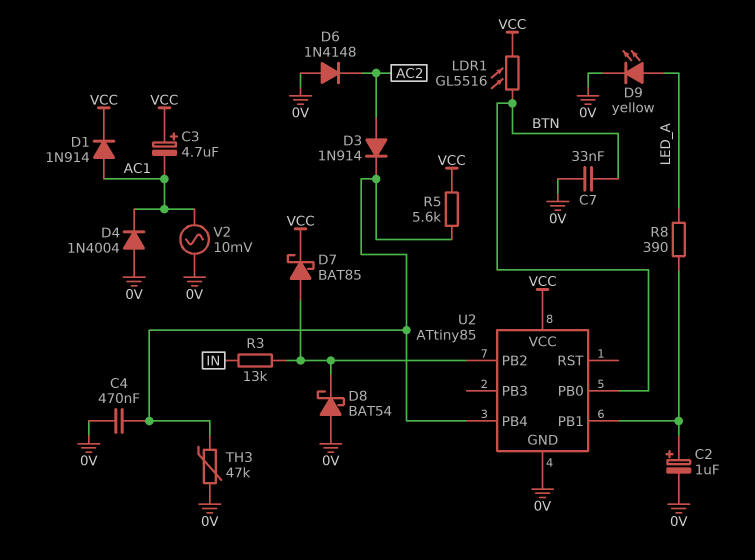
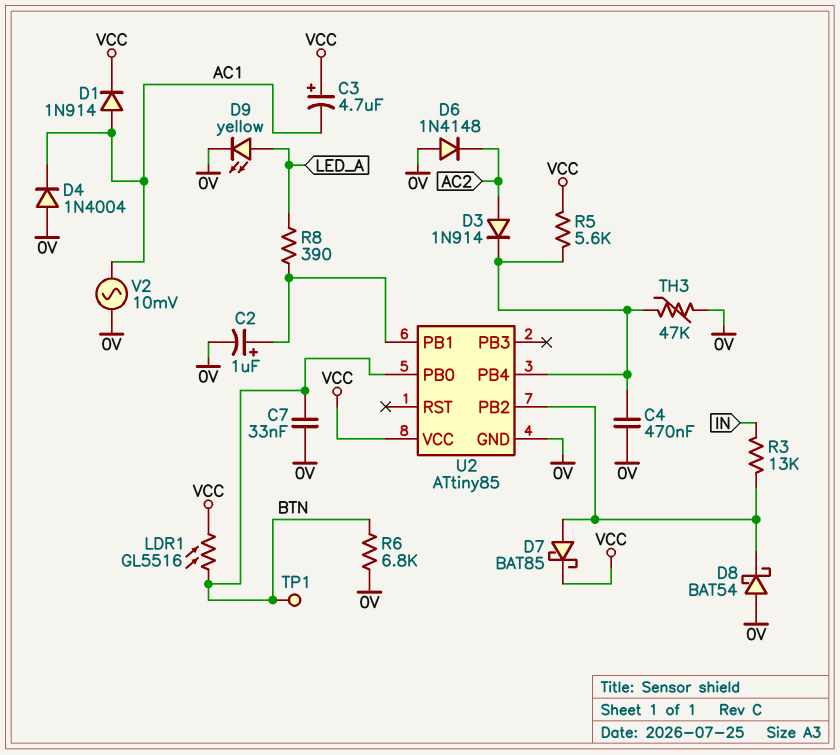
R6: none -> 6.8k (0V, BTN)
TP1: none -> test point (BTN)

